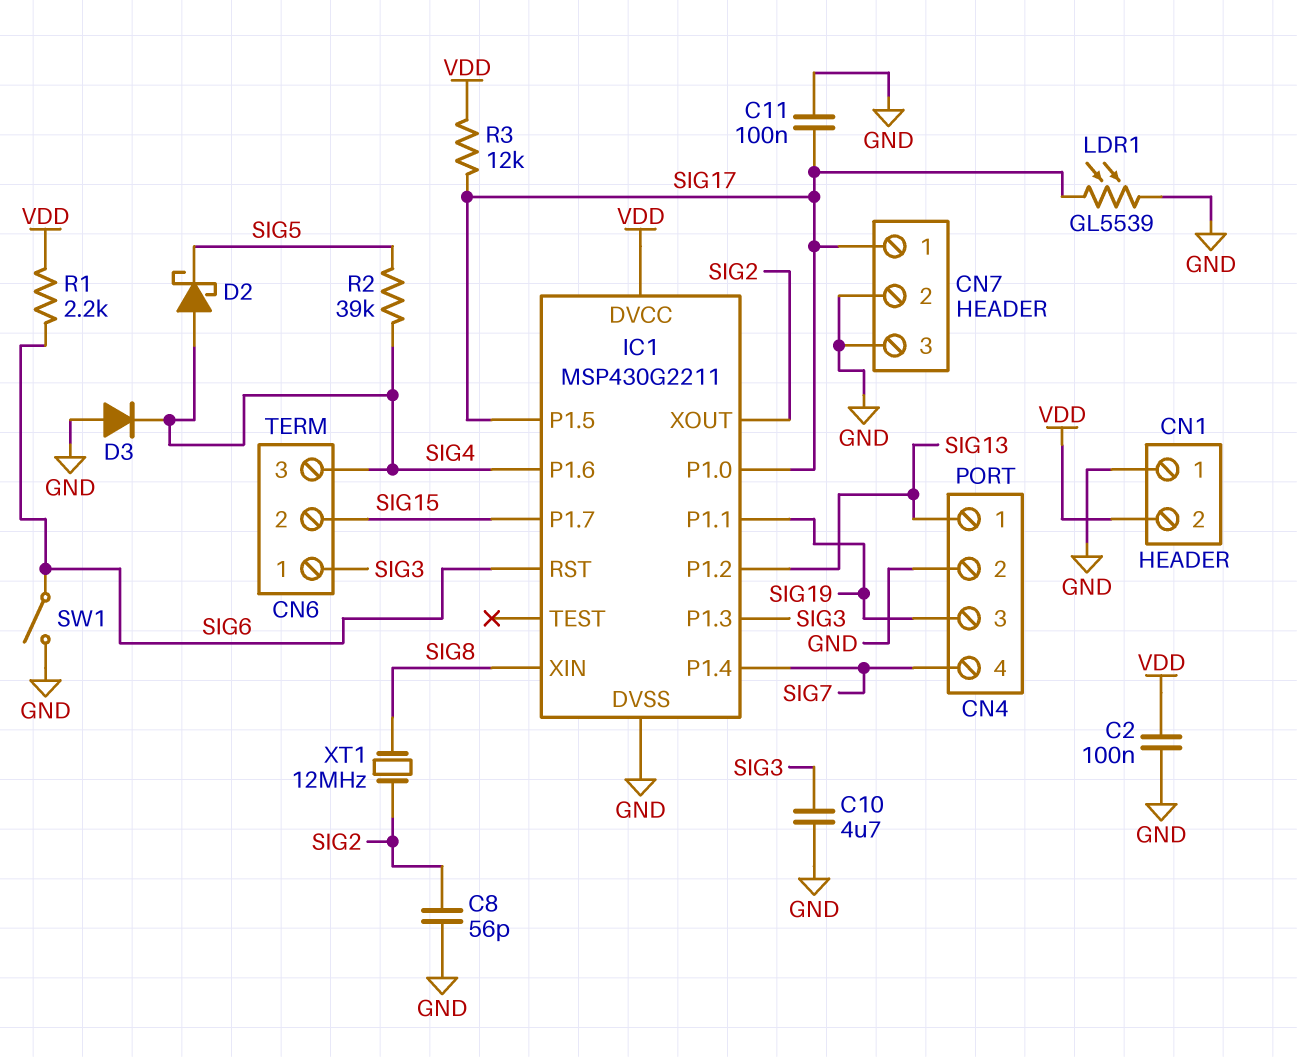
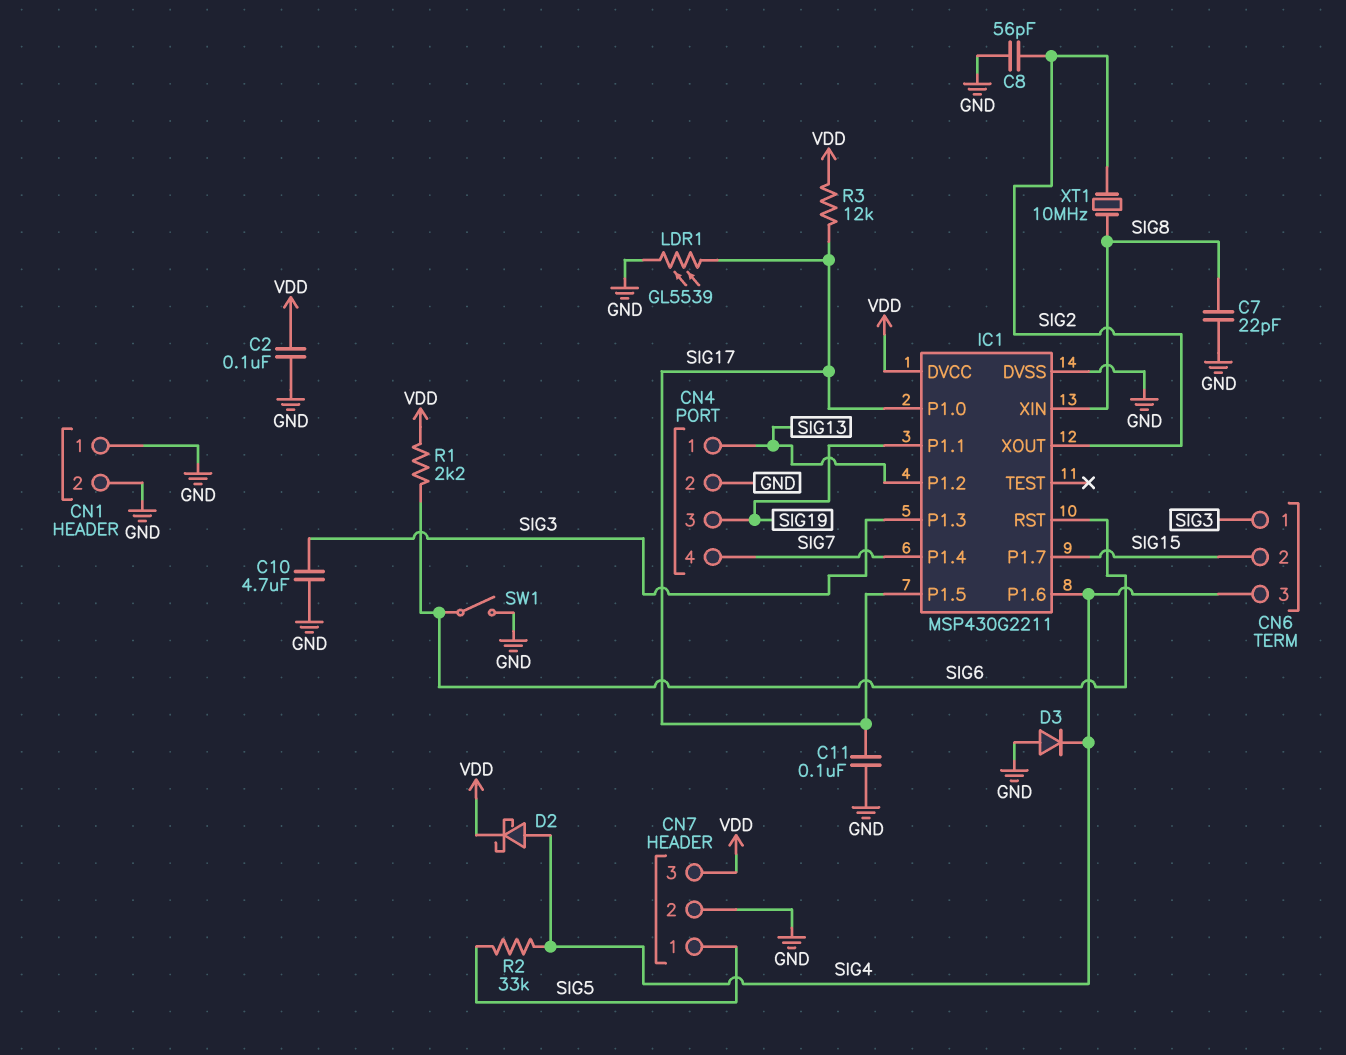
C7: none -> 22pF (GND, SIG8)
CN1 pin 2: VDD -> GND
CN7 pin 1: SIG17 -> SIG5
CN7 pin 3: GND -> VDD
D2: schottky (A SIG4, K SIG5) -> schottky (A SIG4, K VDD)
R2: 39k (SIG4, SIG5) -> 33k (SIG4, SIG5)
XT1: 12MHz (SIG2, SIG8) -> 10MHz (SIG2, SIG8)

